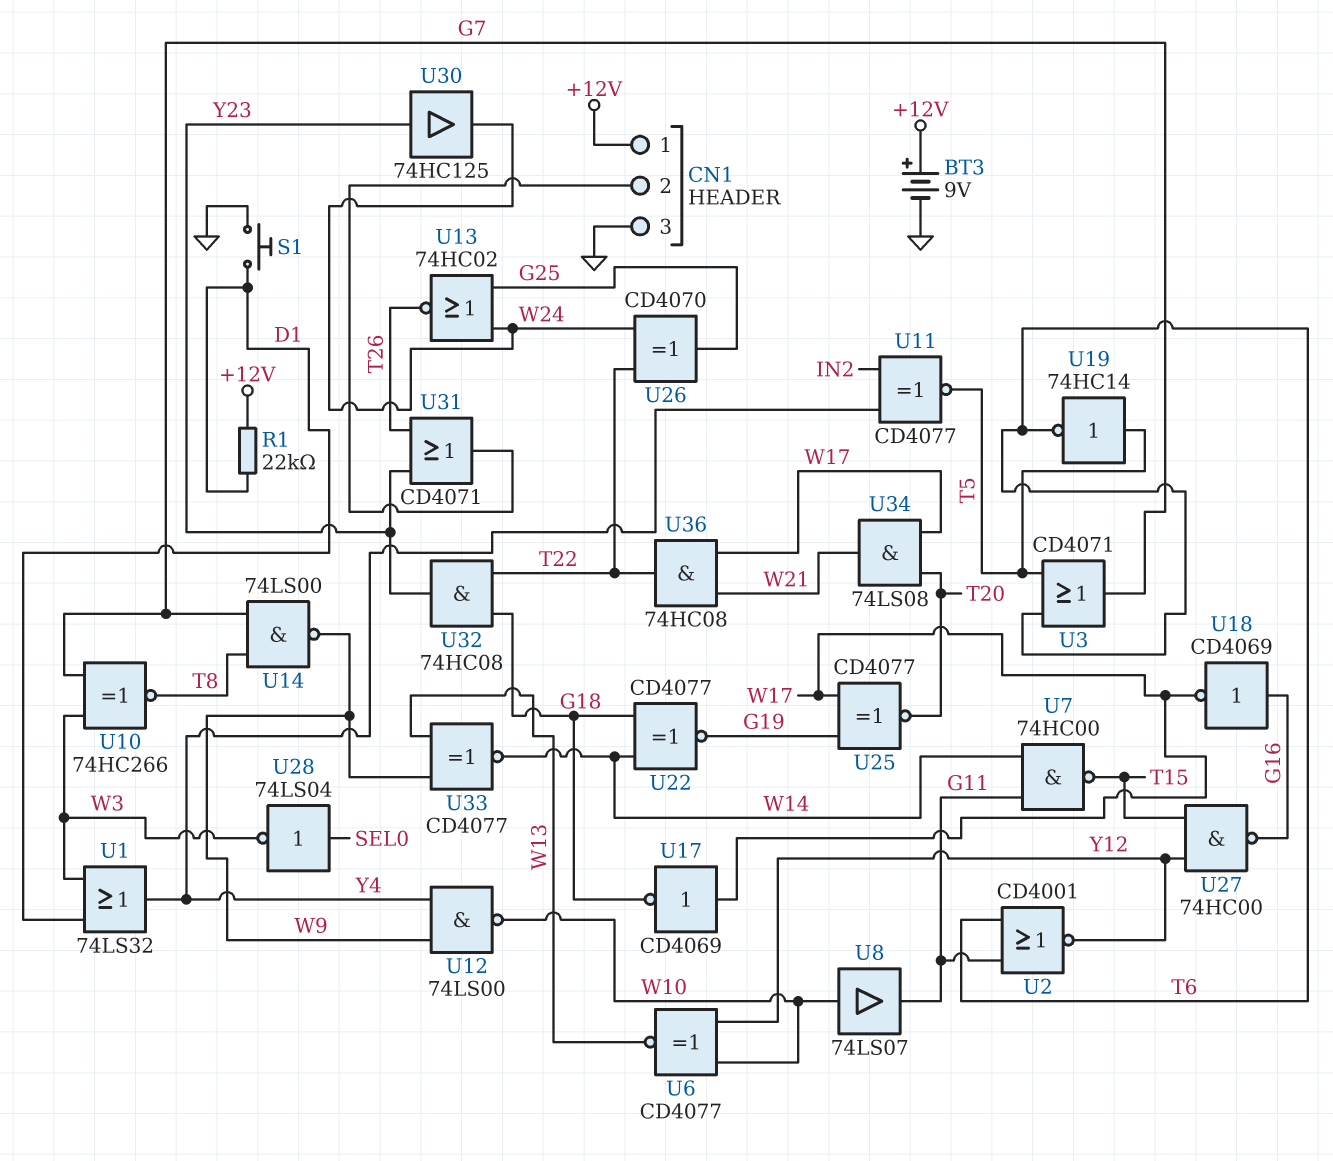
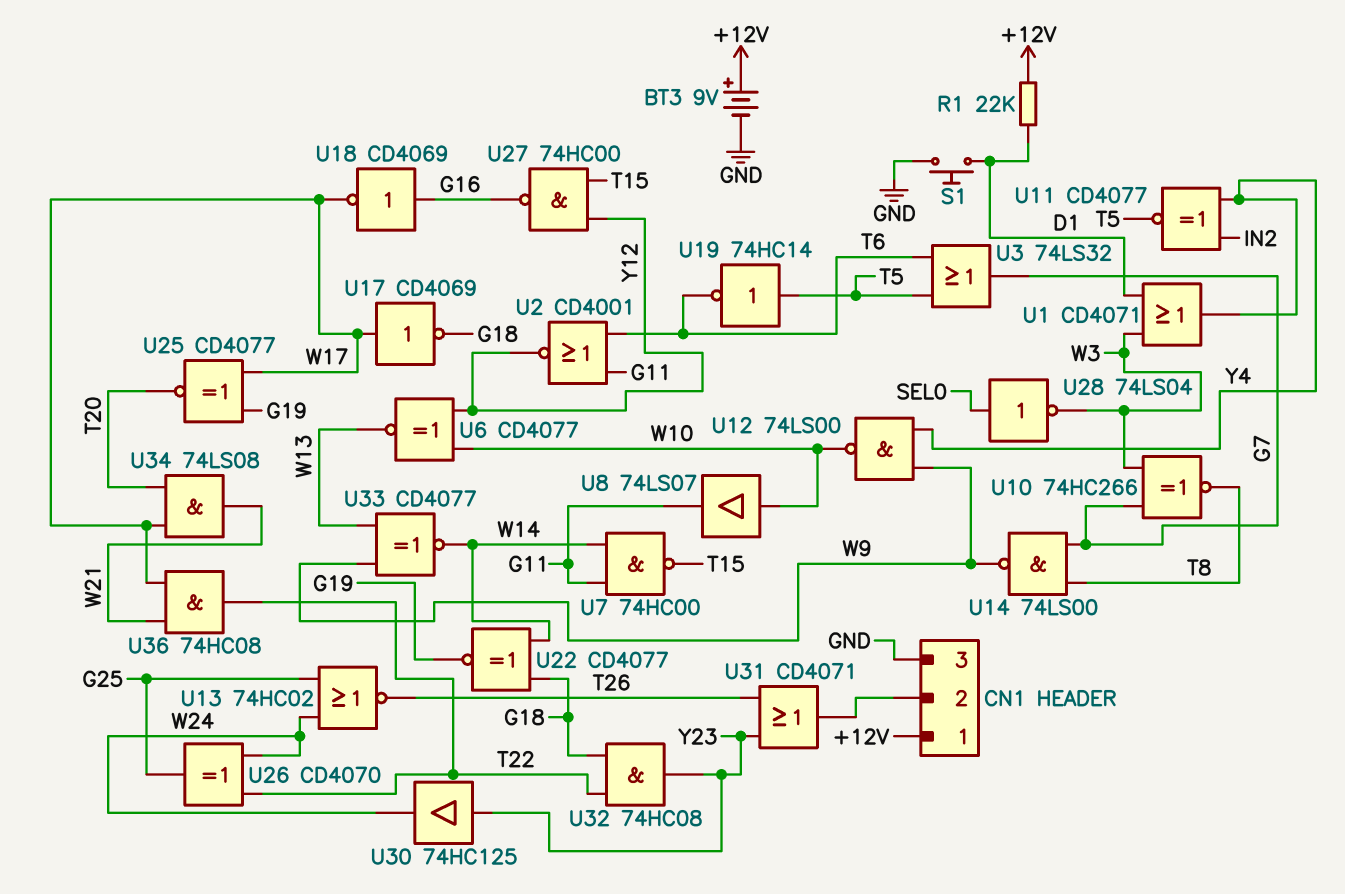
U1: OR 74LS32 (in D1, in W3, out Y4) -> OR CD4071 (in D1, in W3, out Y4)
U3: OR CD4071 (in T5, in T6, out G7) -> OR 74LS32 (in T5, in T6, out G7)

